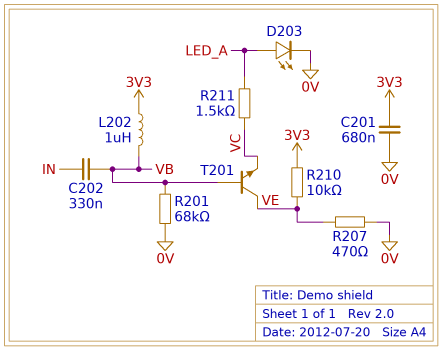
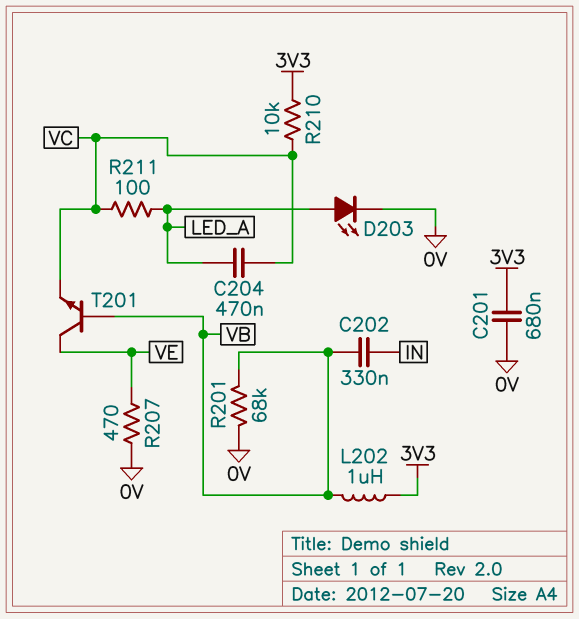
C204: none -> 470nF (LED_A, VC)
R210: 10k (3V3, VE) -> 10k (3V3, VC)
R211: 1.5k (LED_A, VC) -> 100 (LED_A, VC)

